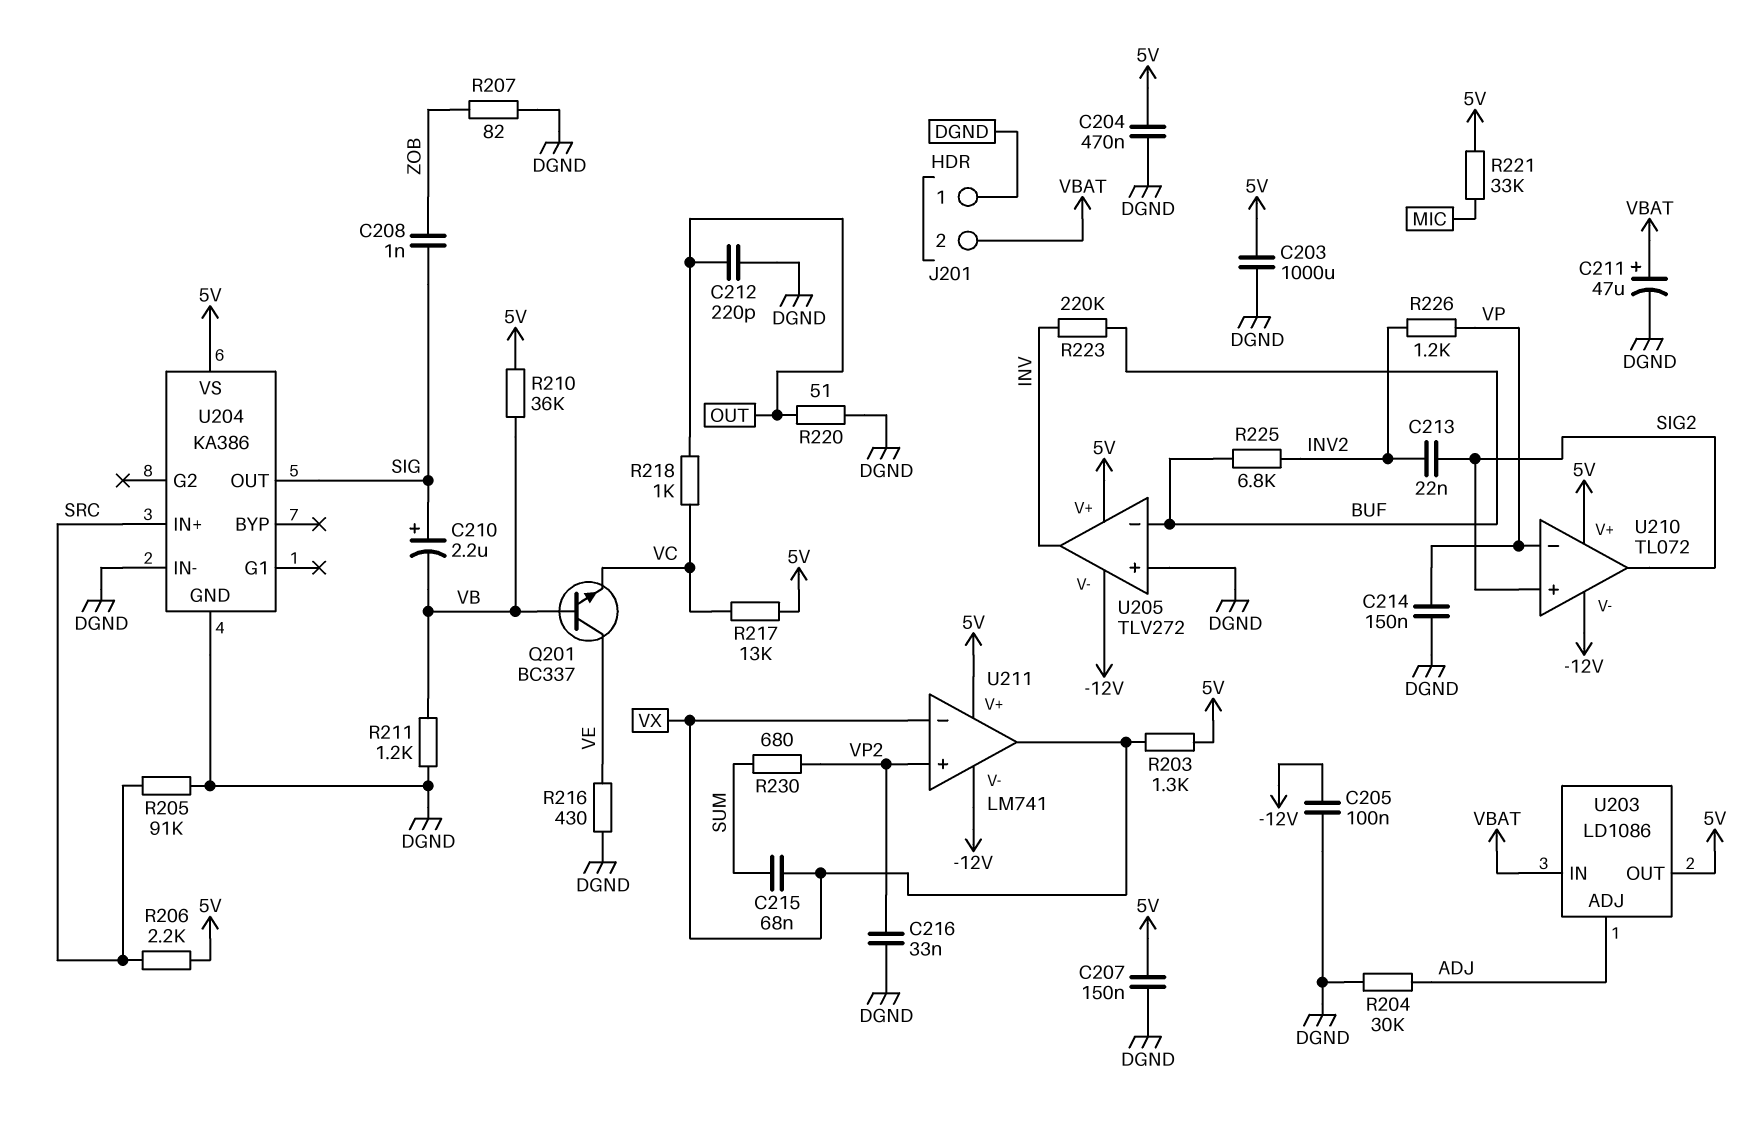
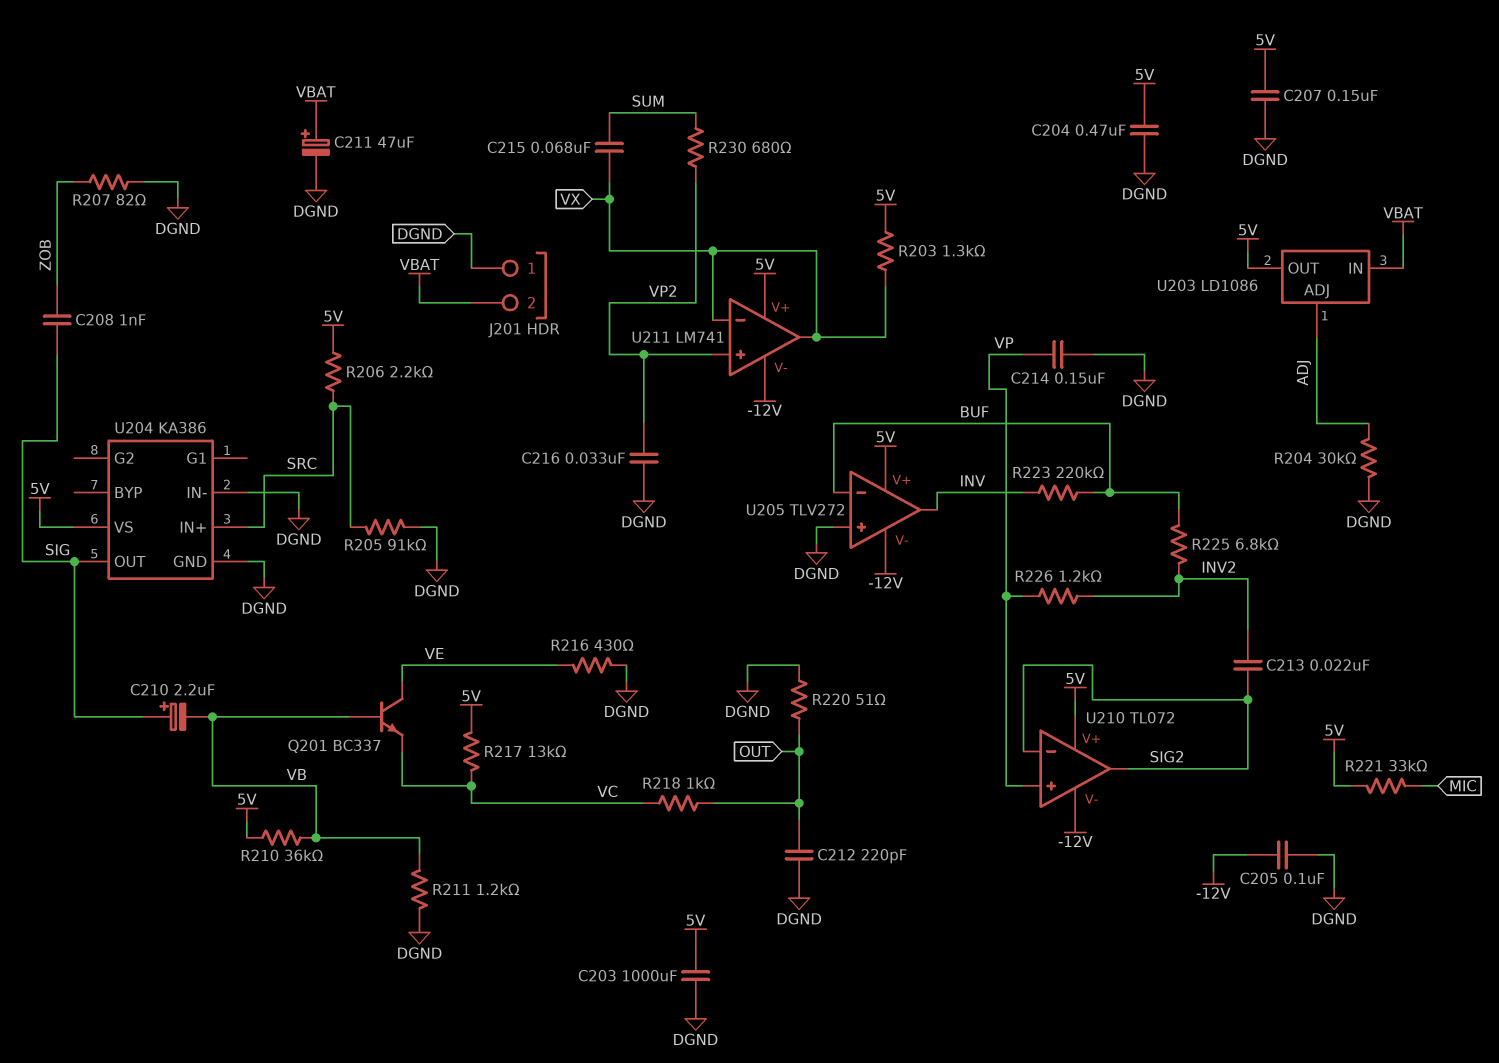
U210 pin in+: SIG2 -> VP
U210 pin in-: VP -> SIG2

